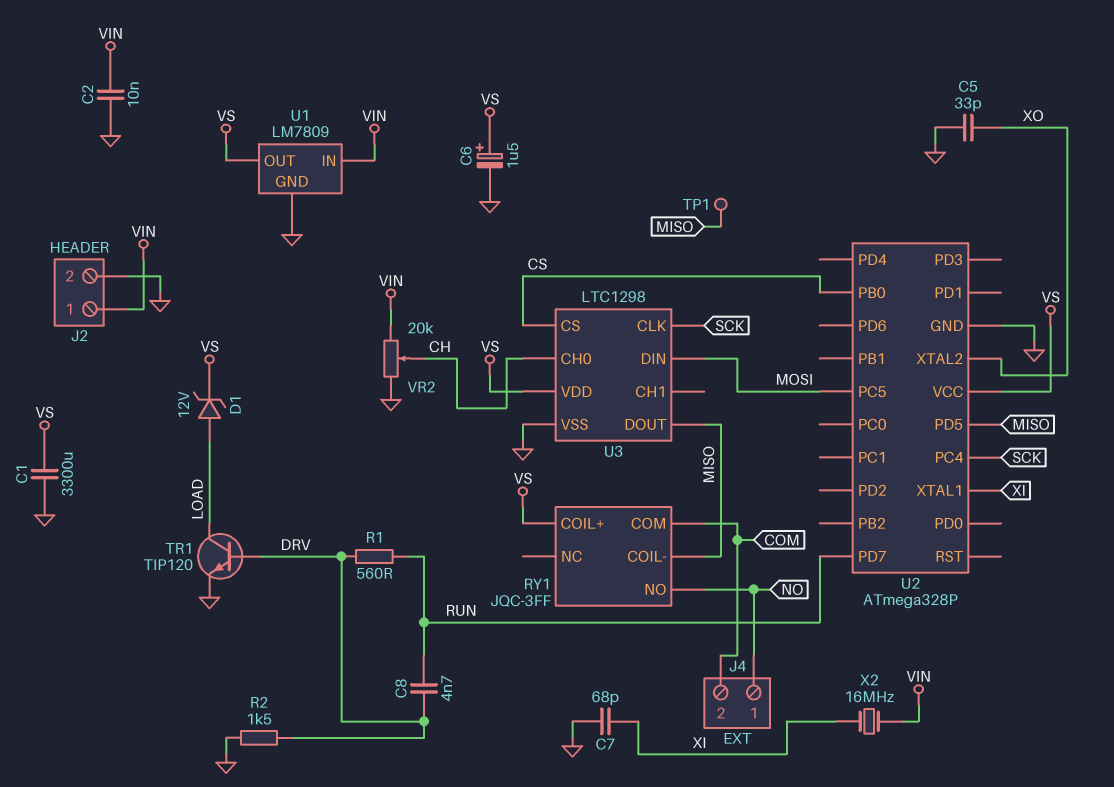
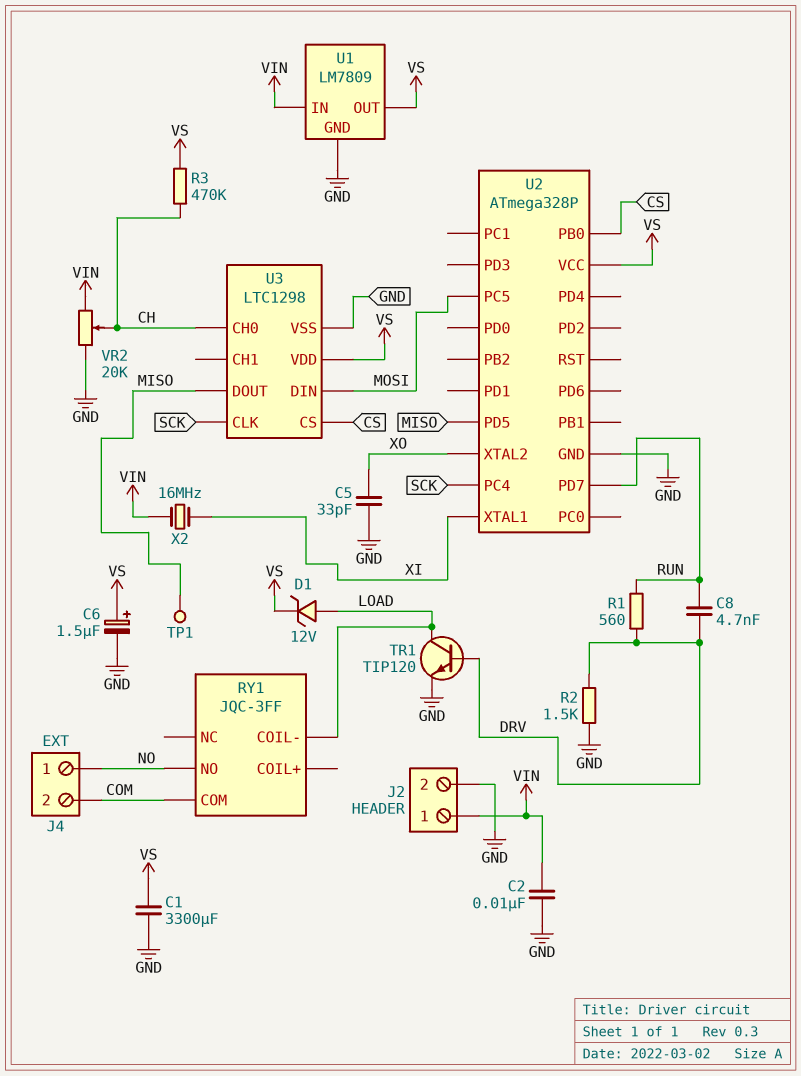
C7: 68pF (GND, XI) -> none
R3: none -> 470k (CH, VS)
RY1 pin COIL+: VS -> none
RY1 pin COIL-: MISO -> LOAD

